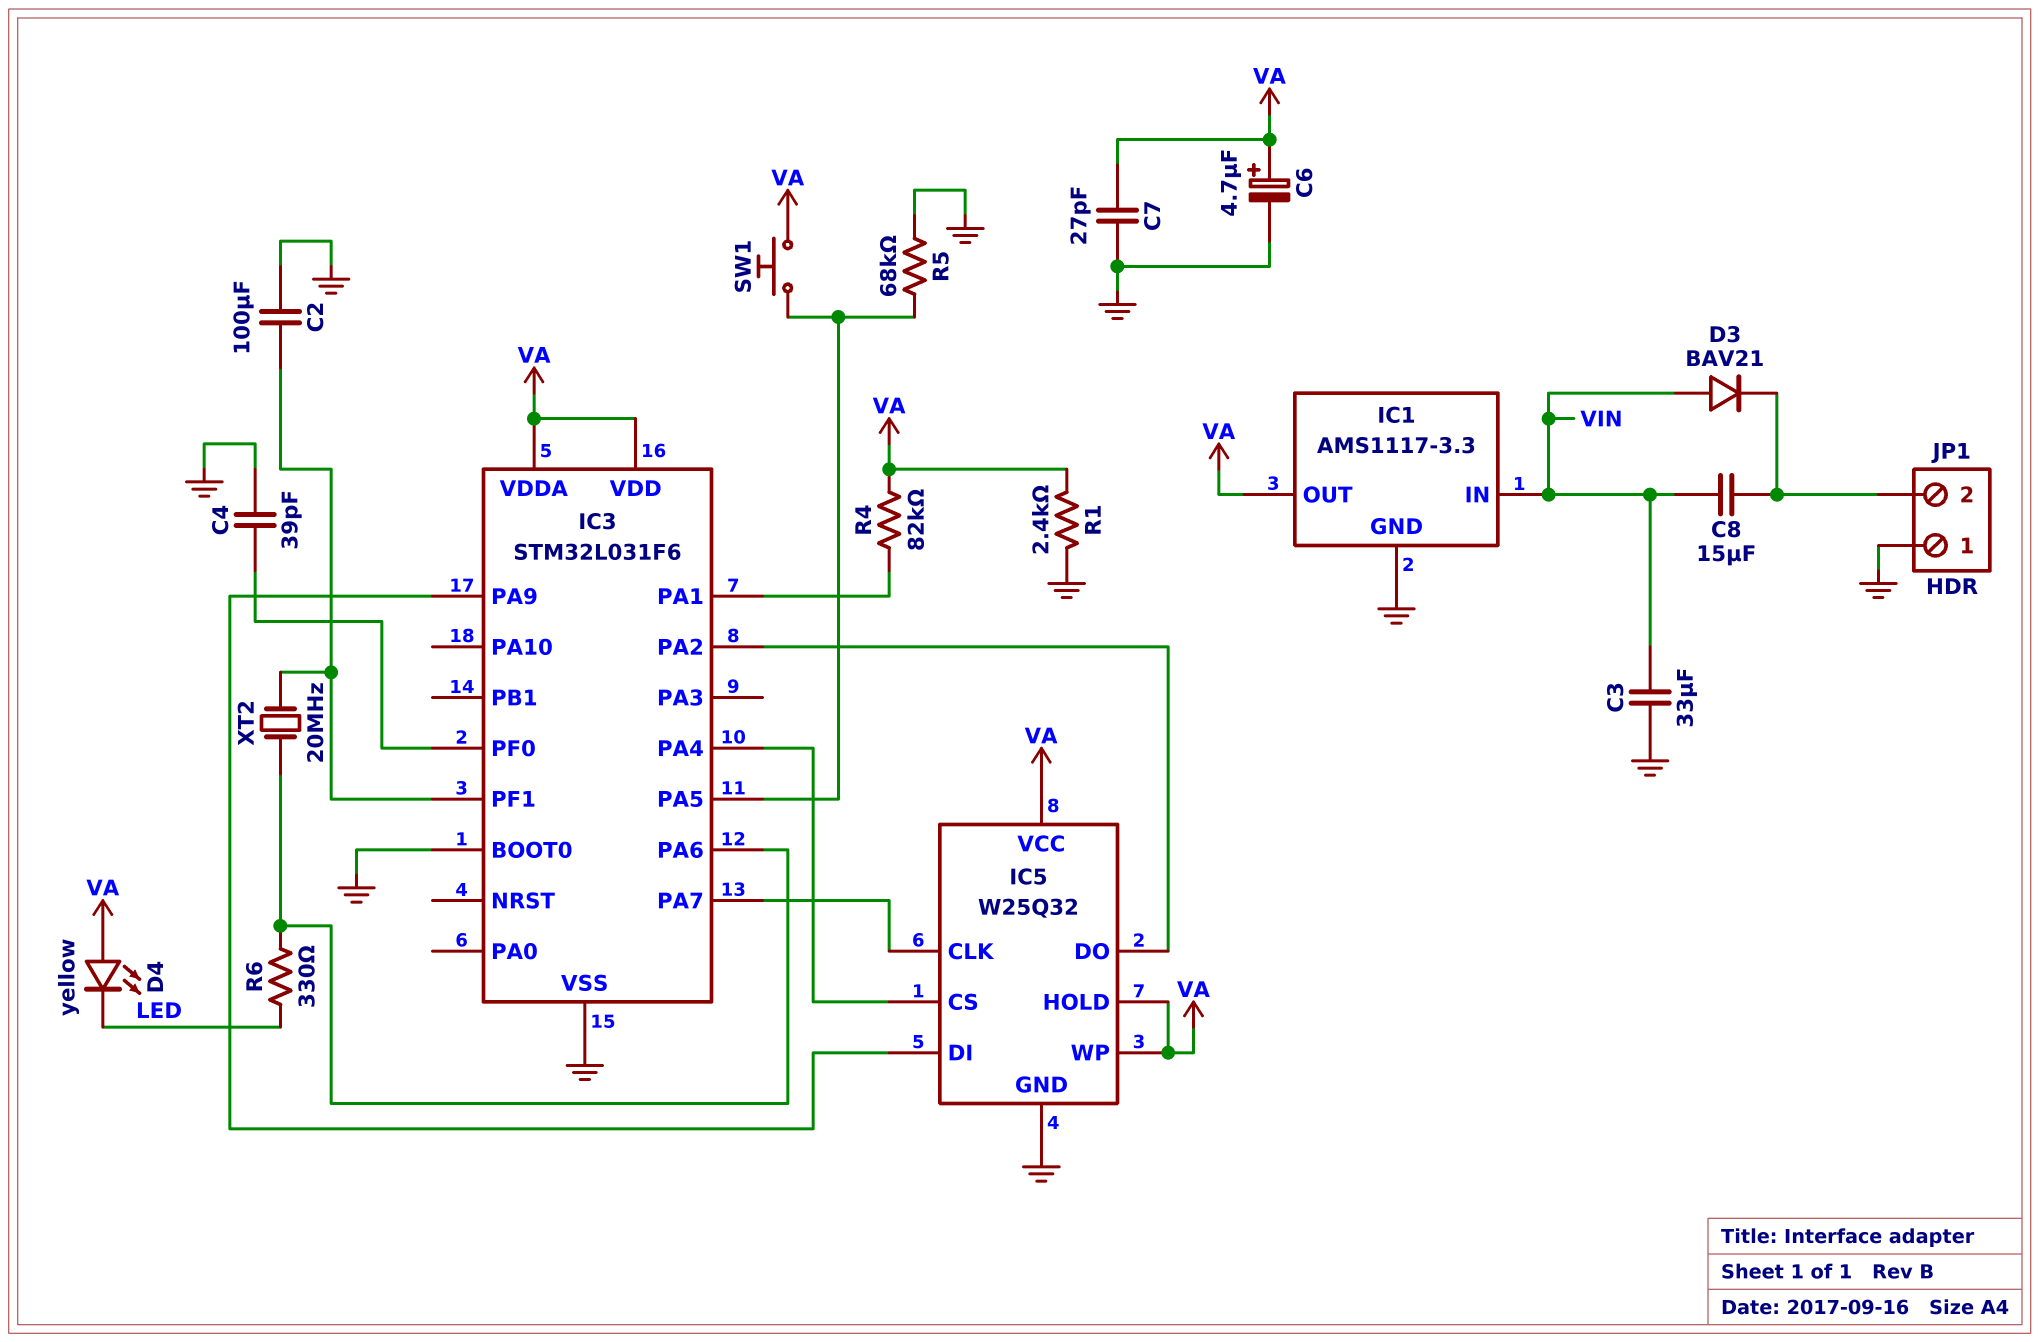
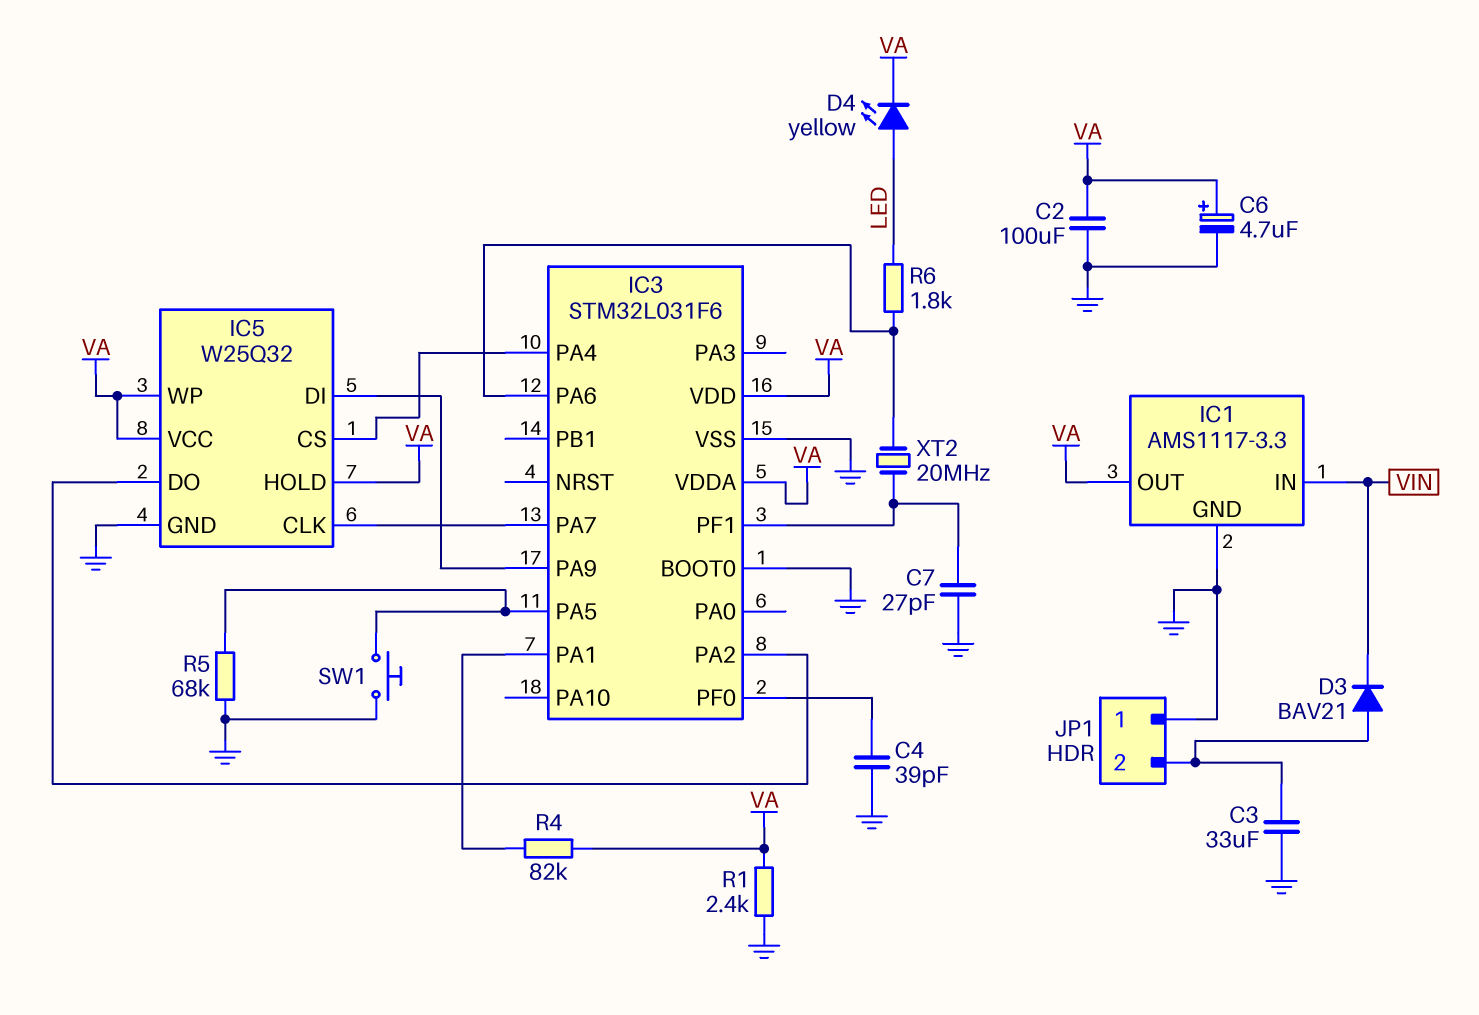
C2: 100uF (GND, IC3/PF1) -> 100uF (GND, VA)
C3: 33uF (GND, VIN) -> 33uF (GND, JP1/2)
C7: 27pF (GND, VA) -> 27pF (GND, IC3/PF1)
C8: 15uF (JP1/2, VIN) -> none
D3: diode BAV21 (A VIN, K JP1/2) -> diode BAV21 (A JP1/2, K VIN)
D4: LED yellow (A VA, K LED) -> LED yellow (A LED, K VA)
R6: 330 (IC3/PA6, LED) -> 1.8k (IC3/PA6, LED)
SW1: button (IC3/PA5, VA) -> button (GND, IC3/PA5)

